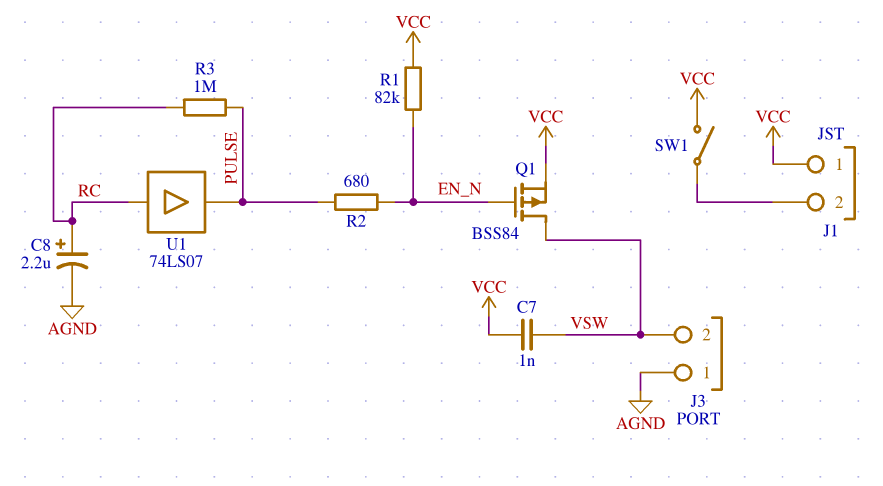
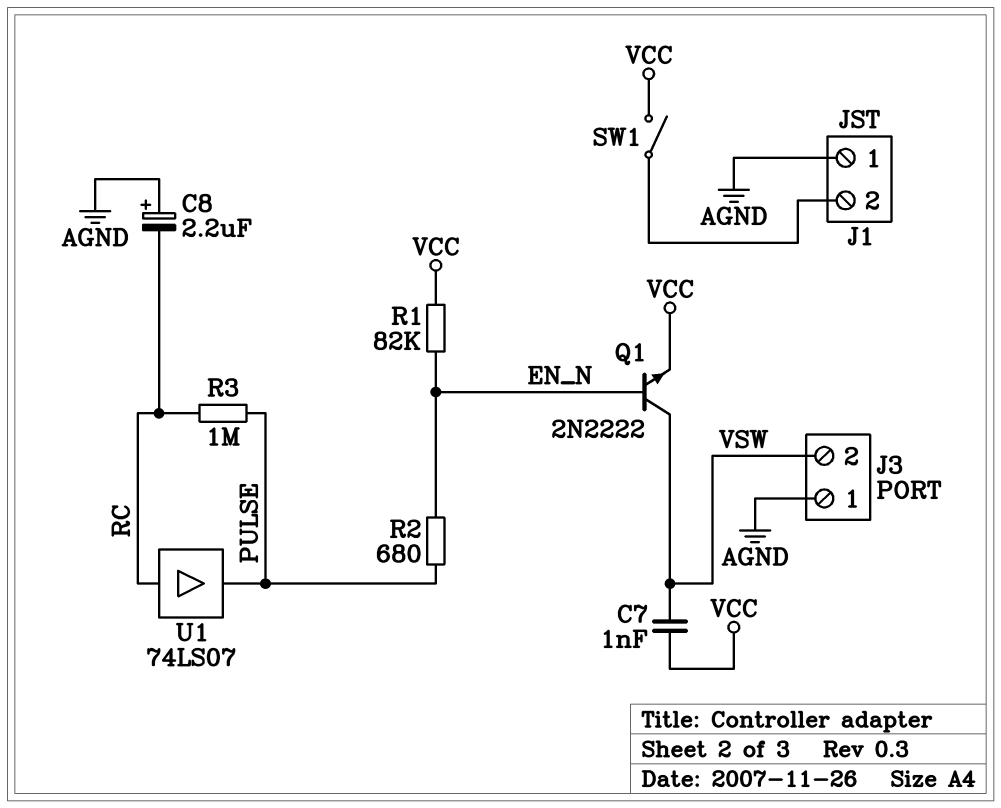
C8: 2.2uF (plus RC, minus AGND) -> 2.2uF (plus AGND, minus RC)
J1 pin 1: VCC -> AGND
Q1: PMOS BSS84 (G EN_N, D VSW, S VCC) -> NPN 2N2222 (B EN_N, C VSW, E VCC)

